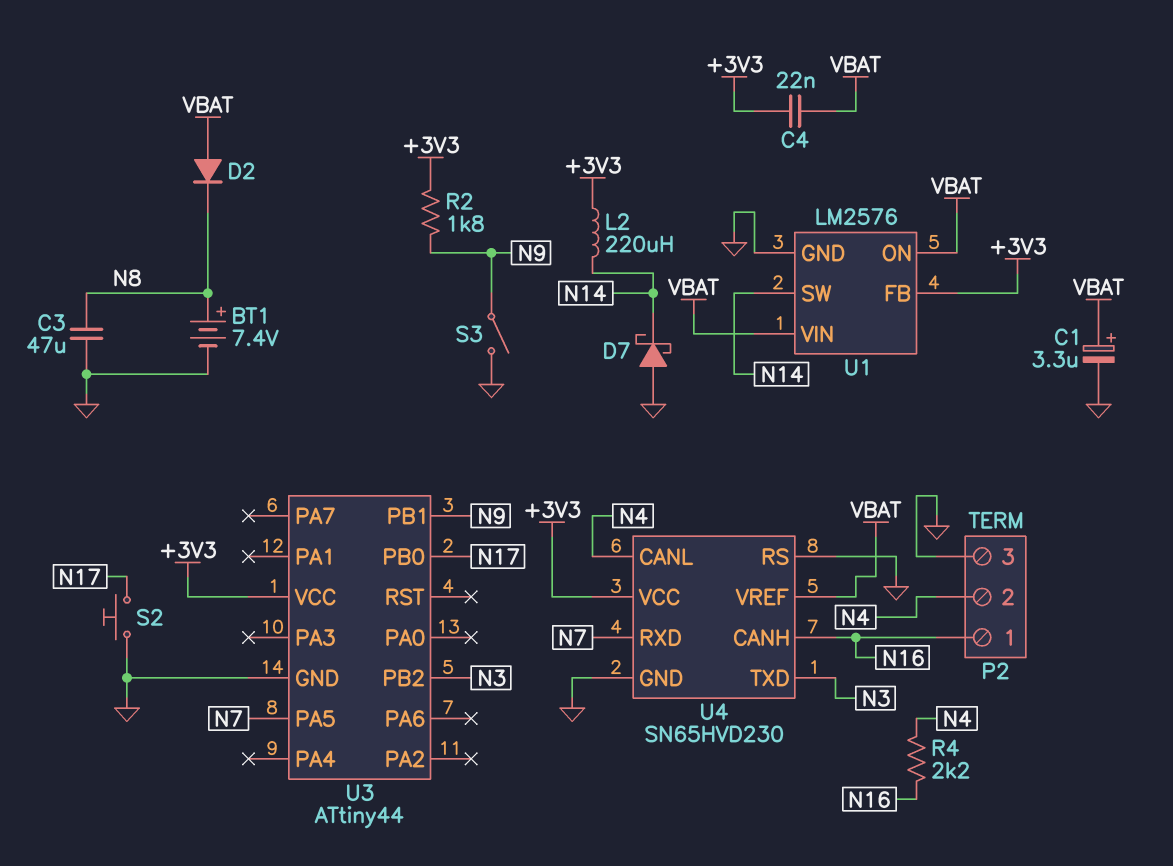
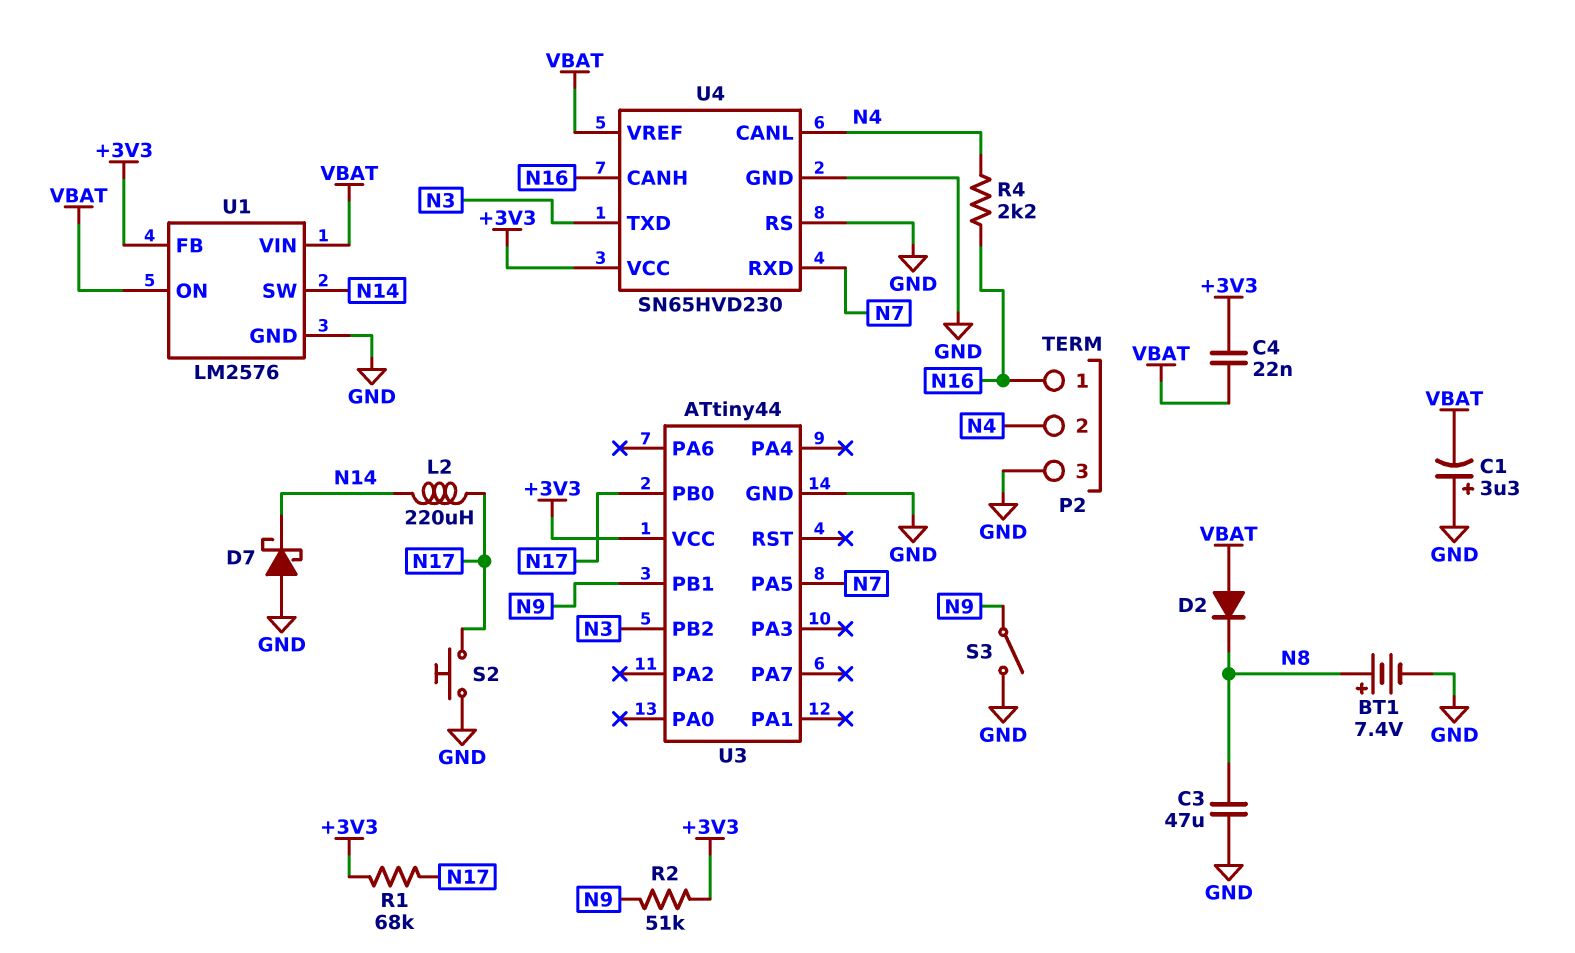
C1: 3.3uF (plus VBAT, minus GND) -> 3.3uF (plus GND, minus VBAT)
L2: 220uH (+3V3, N14) -> 220uH (N14, N17)
R1: none -> 68k (+3V3, N17)
R2: 1.8k (+3V3, N9) -> 51k (+3V3, N9)

